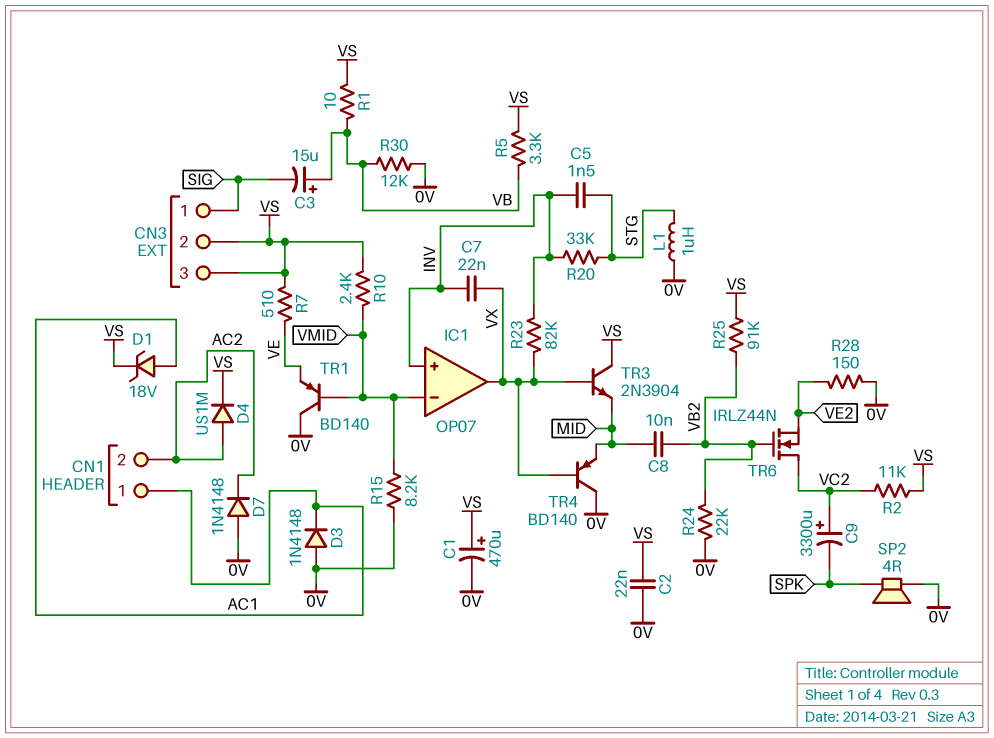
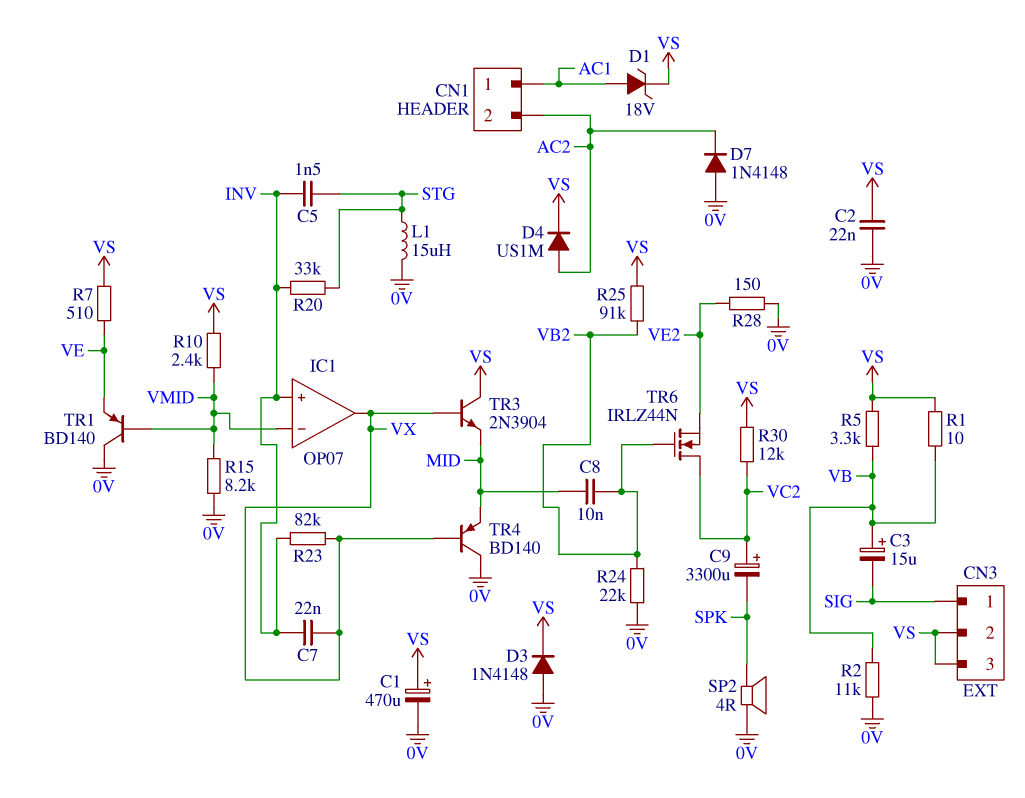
D3: diode 1N4148 (A 0V, K AC1) -> diode 1N4148 (A 0V, K VS)
L1: 1uH (0V, STG) -> 15uH (0V, STG)
R2: 11k (VC2, VS) -> 11k (0V, VB)
R30: 12k (0V, VB) -> 12k (VC2, VS)

